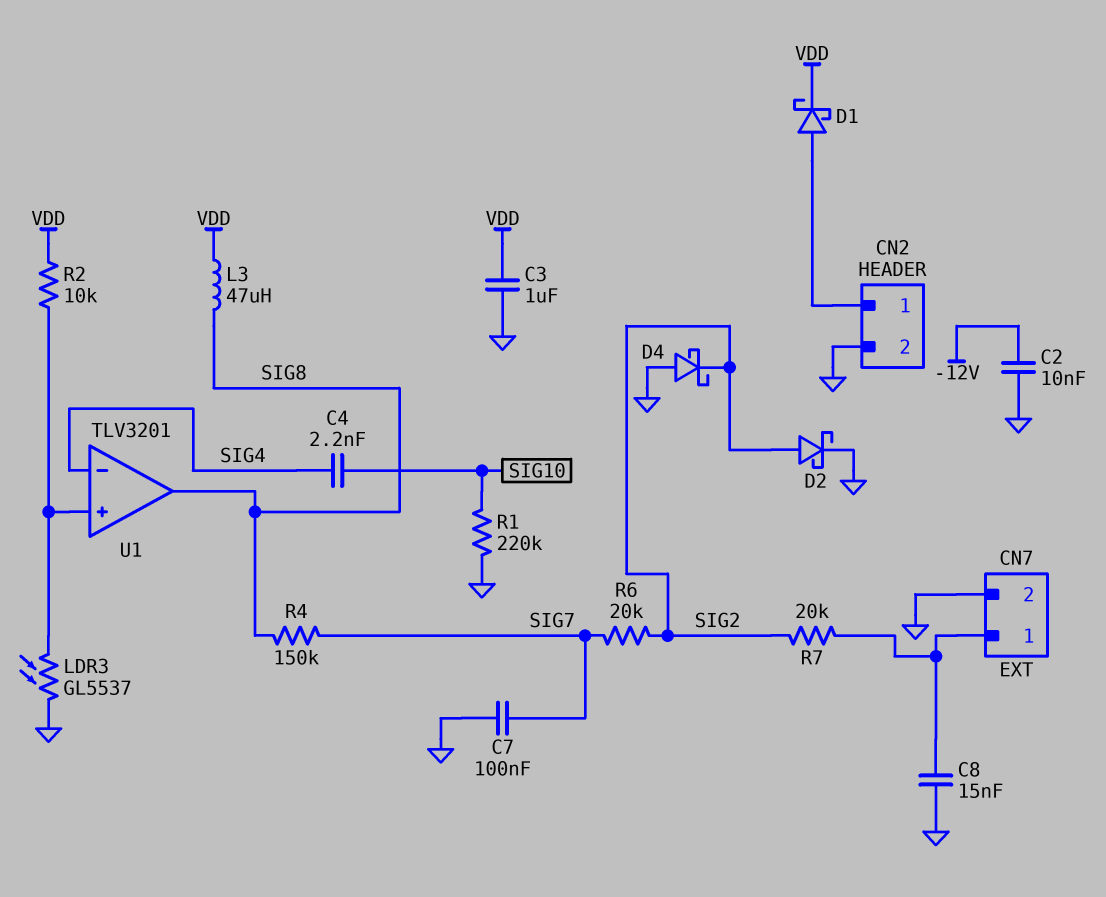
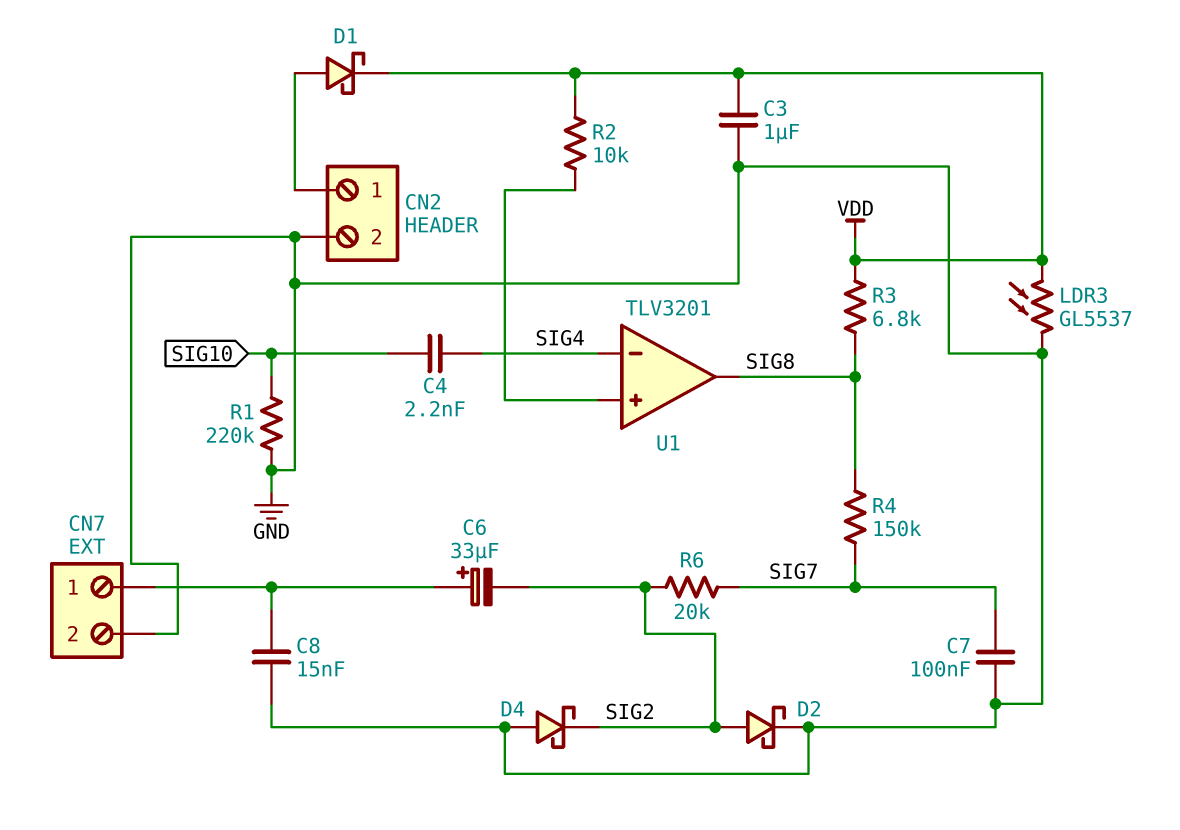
C2: 10nF (-12V, GND) -> none
C6: none -> 33uF (plus CN7/1, minus SIG2)
L3: 47uH (SIG8, VDD) -> none
LDR3: GL5537 (GND, U1/in+) -> GL5537 (GND, VDD)
R3: none -> 6.8k (SIG8, VDD)
R7: 20k (CN7/1, SIG2) -> none

